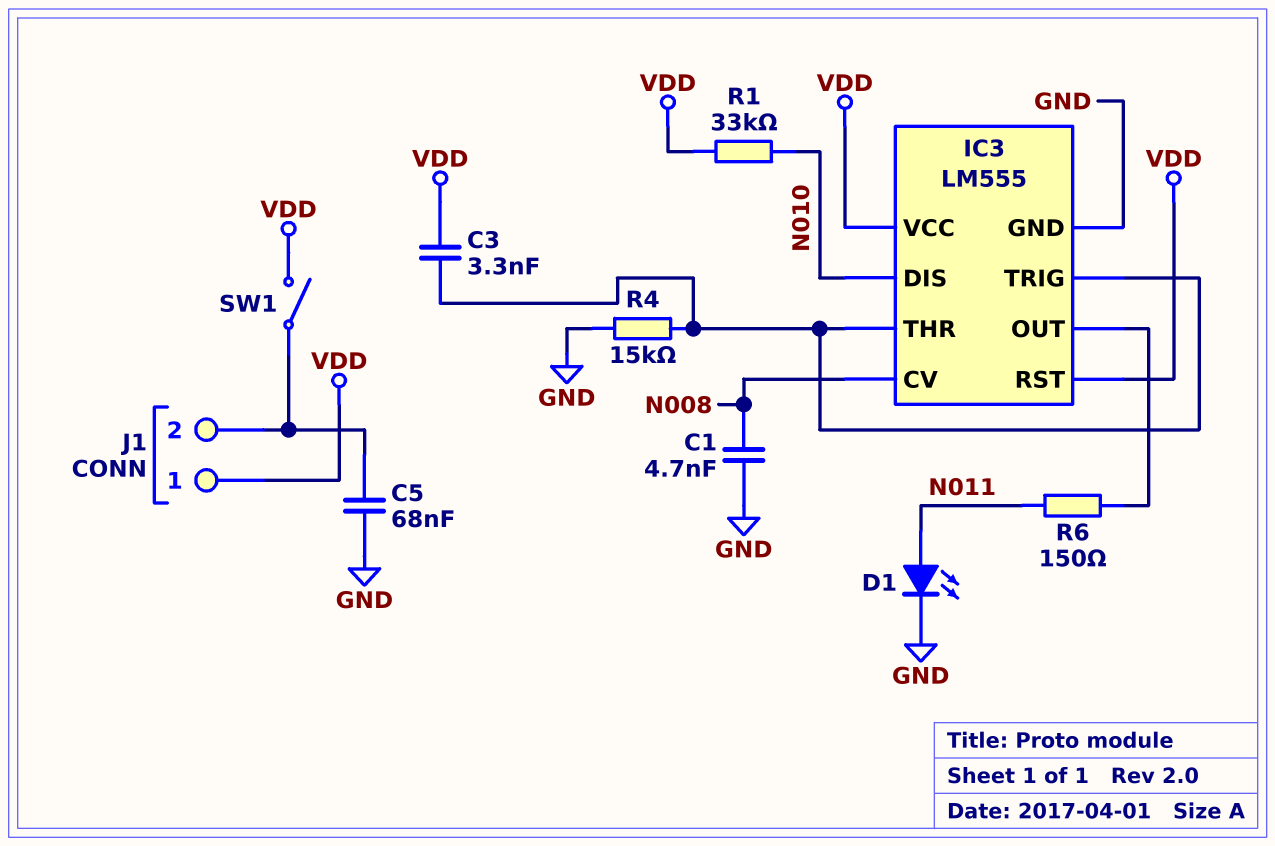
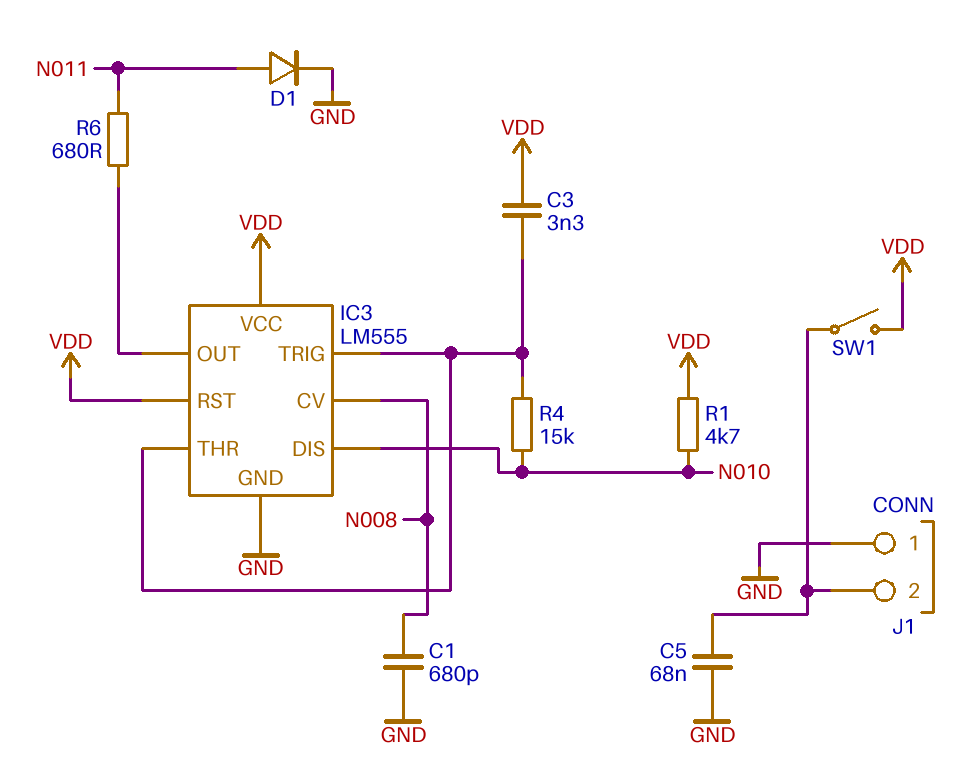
C1: 4.7nF (GND, N008) -> 680pF (GND, N008)
D1: LED (A N011, K GND) -> diode (A N011, K GND)
J1 pin 1: VDD -> GND
R1: 33k (N010, VDD) -> 4.7k (N010, VDD)
R4: 15k (GND, IC3/THR) -> 15k (IC3/THR, N010)
R6: 150 (IC3/OUT, N011) -> 680 (IC3/OUT, N011)

